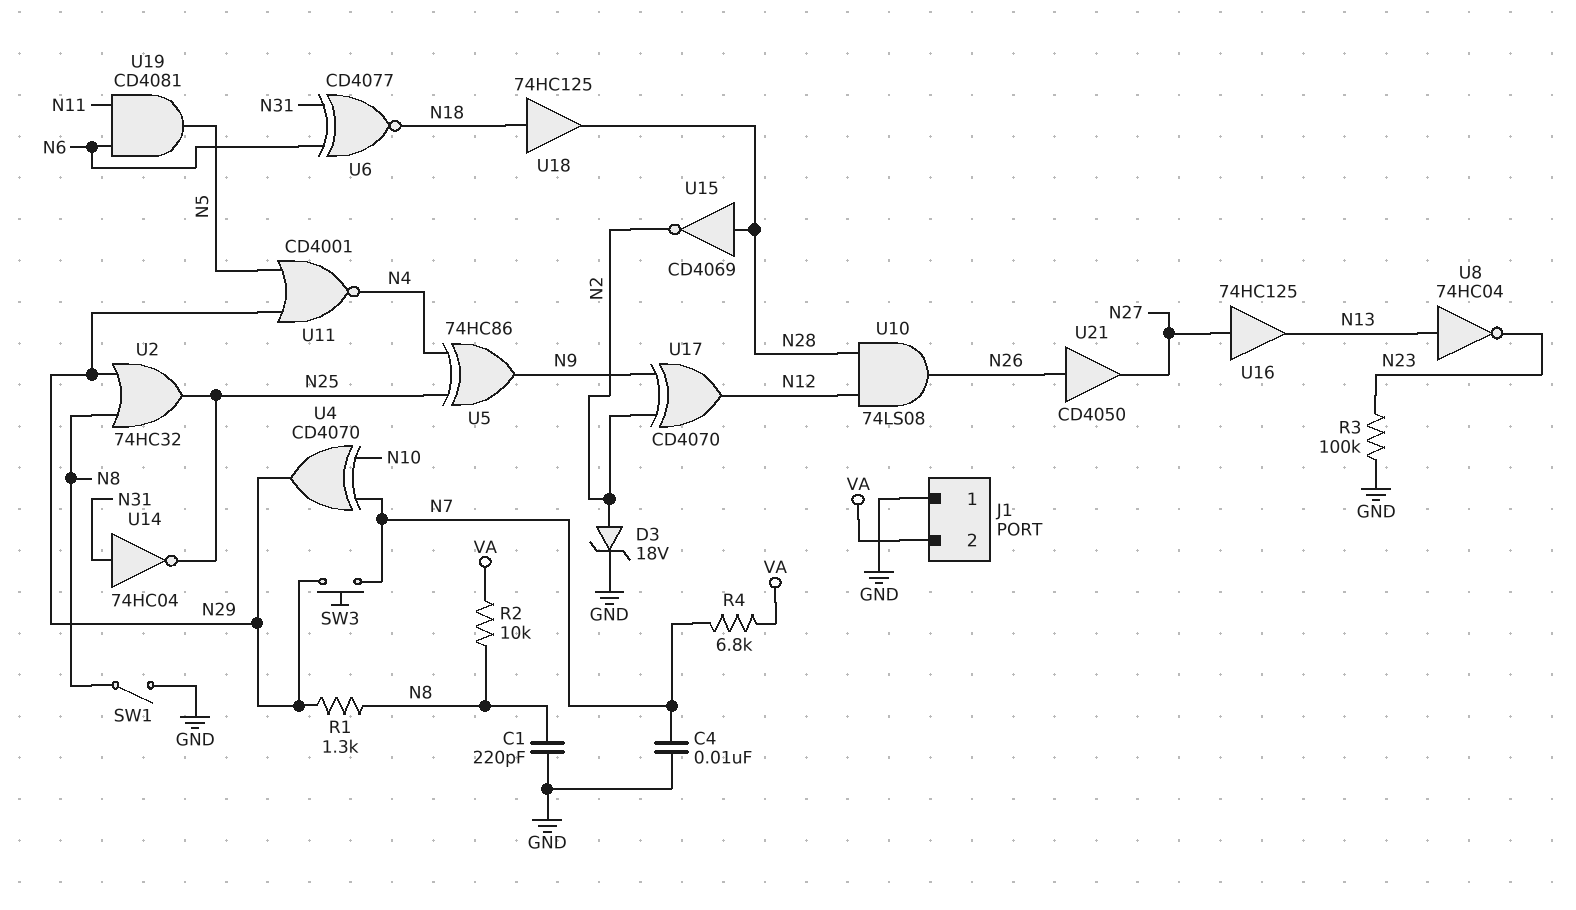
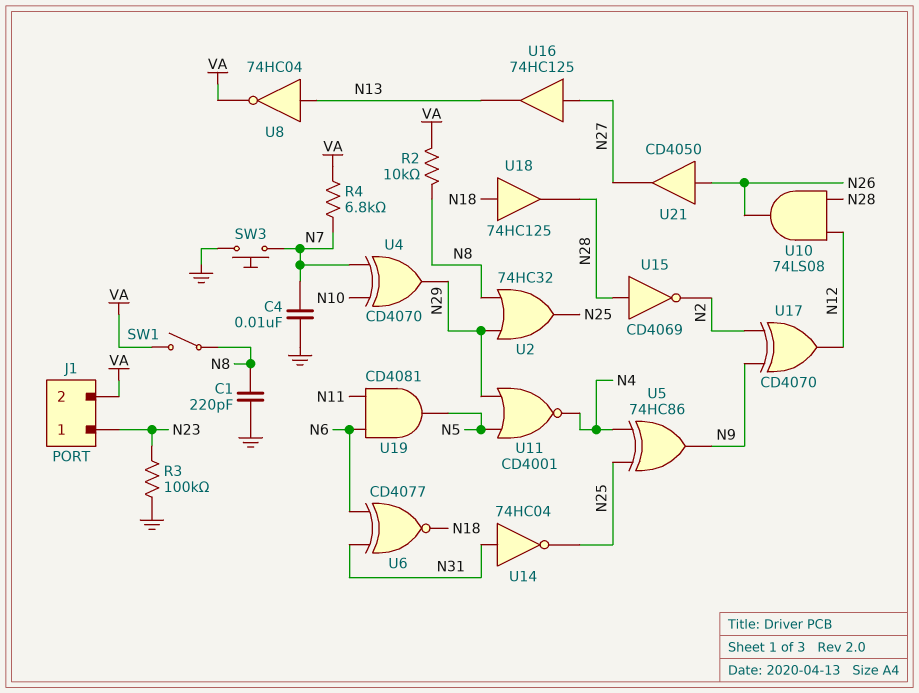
D3: zener 18V (A N2, K GND) -> none
J1 pin 1: GND -> N23
R1: 1.3k (N8, N29) -> none
SW1: switch (GND, N8) -> switch (N8, VA)
SW3: button (N7, N29) -> button (GND, N7)
U8: NOT 74HC04 (in N13, out N23) -> NOT 74HC04 (in N13, out VA)

